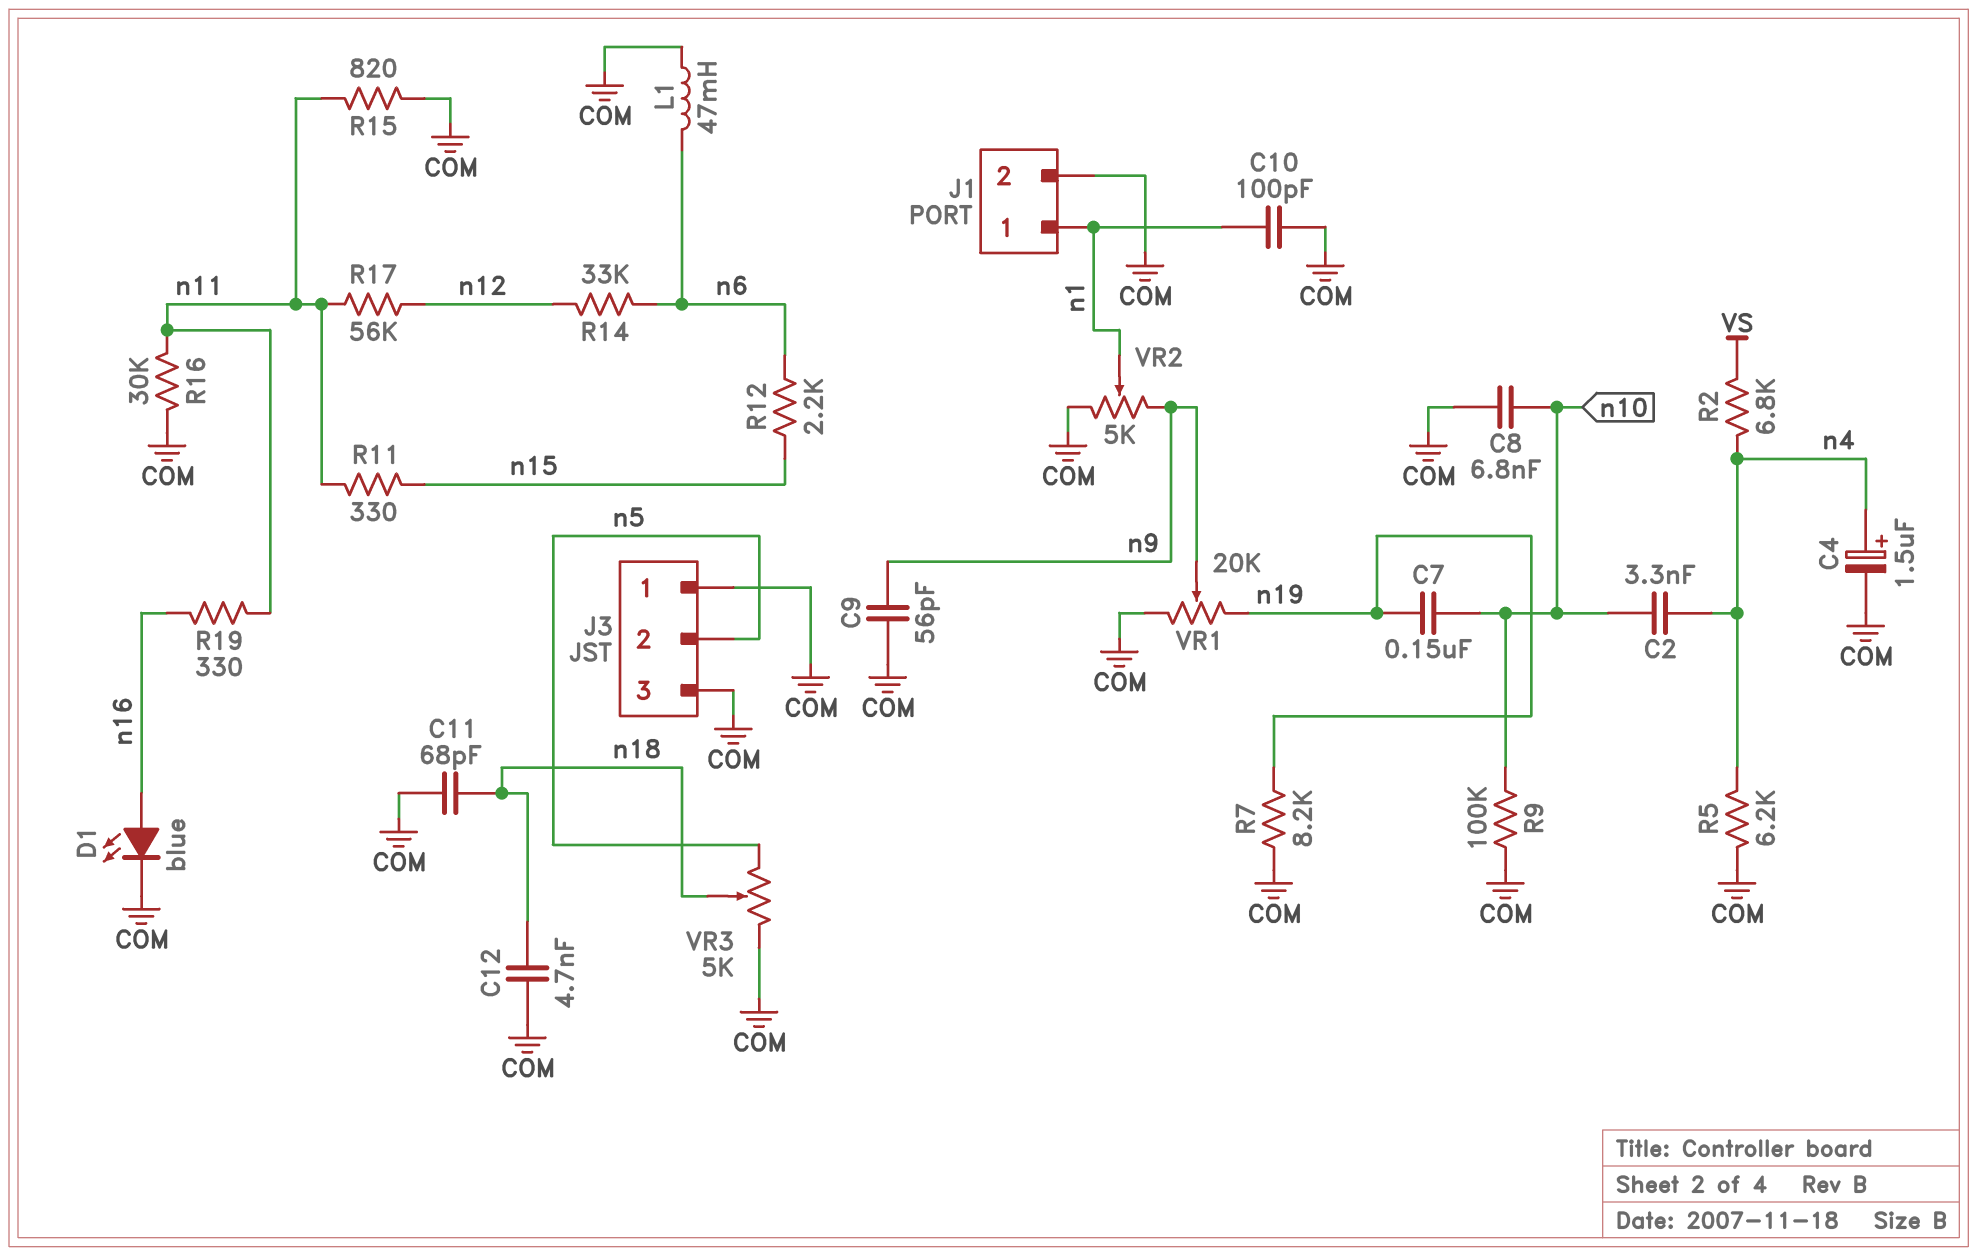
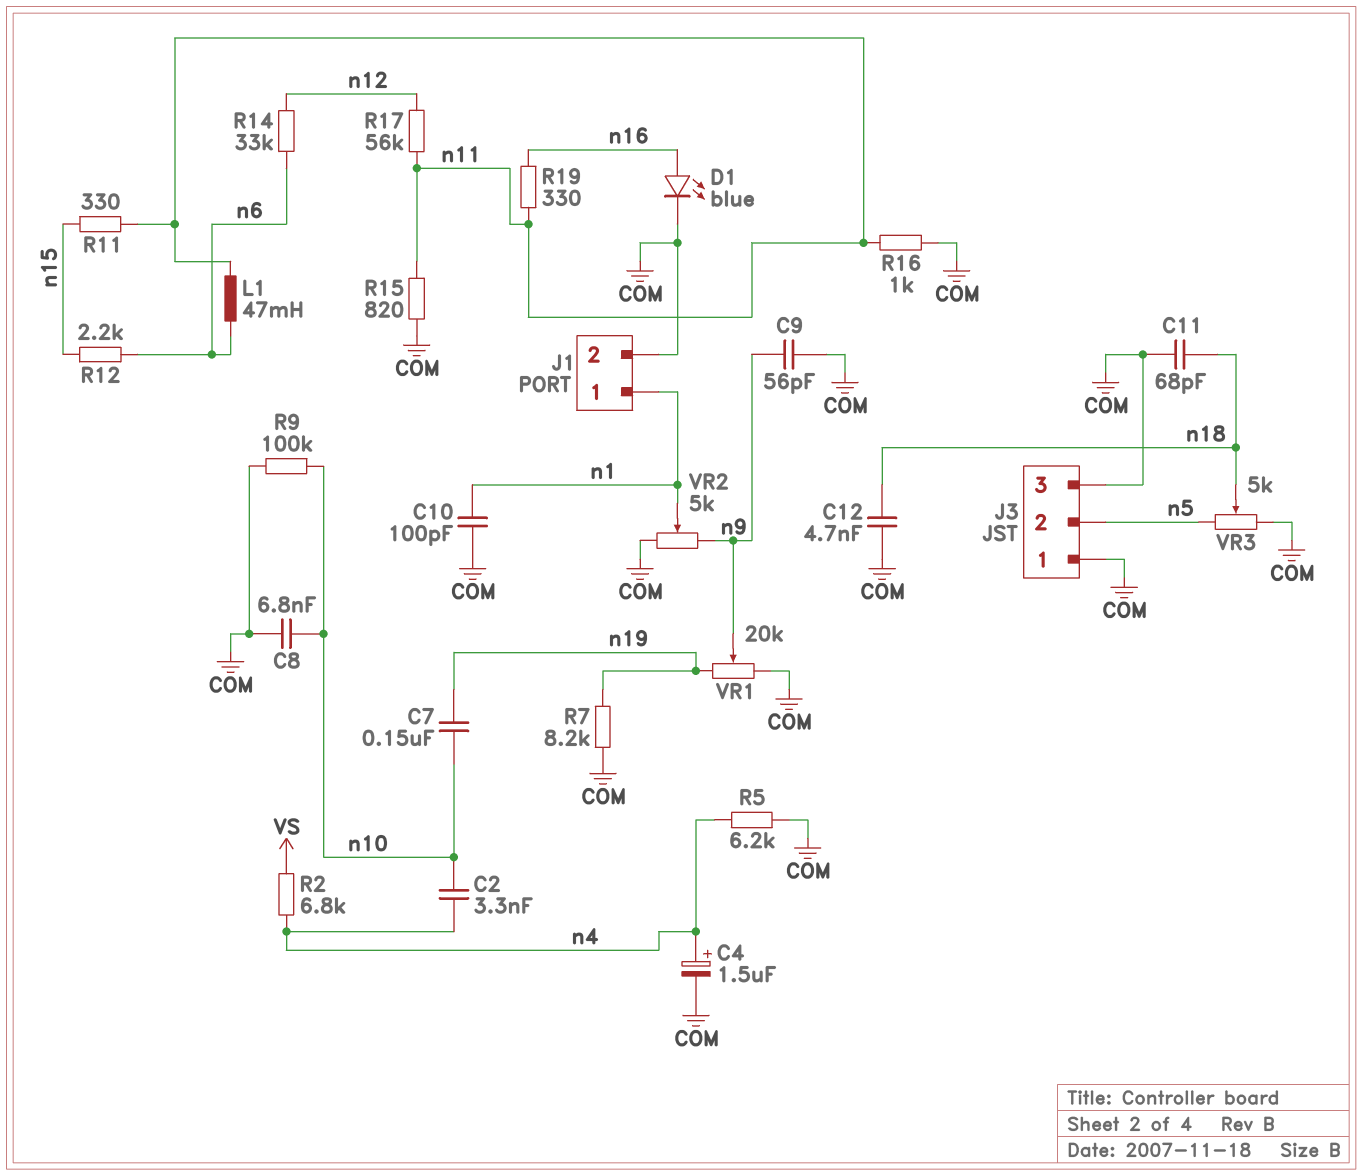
L1: 47mH (COM, n6) -> 47mH (n6, n11)
R16: 30k (COM, n11) -> 1k (COM, n11)

